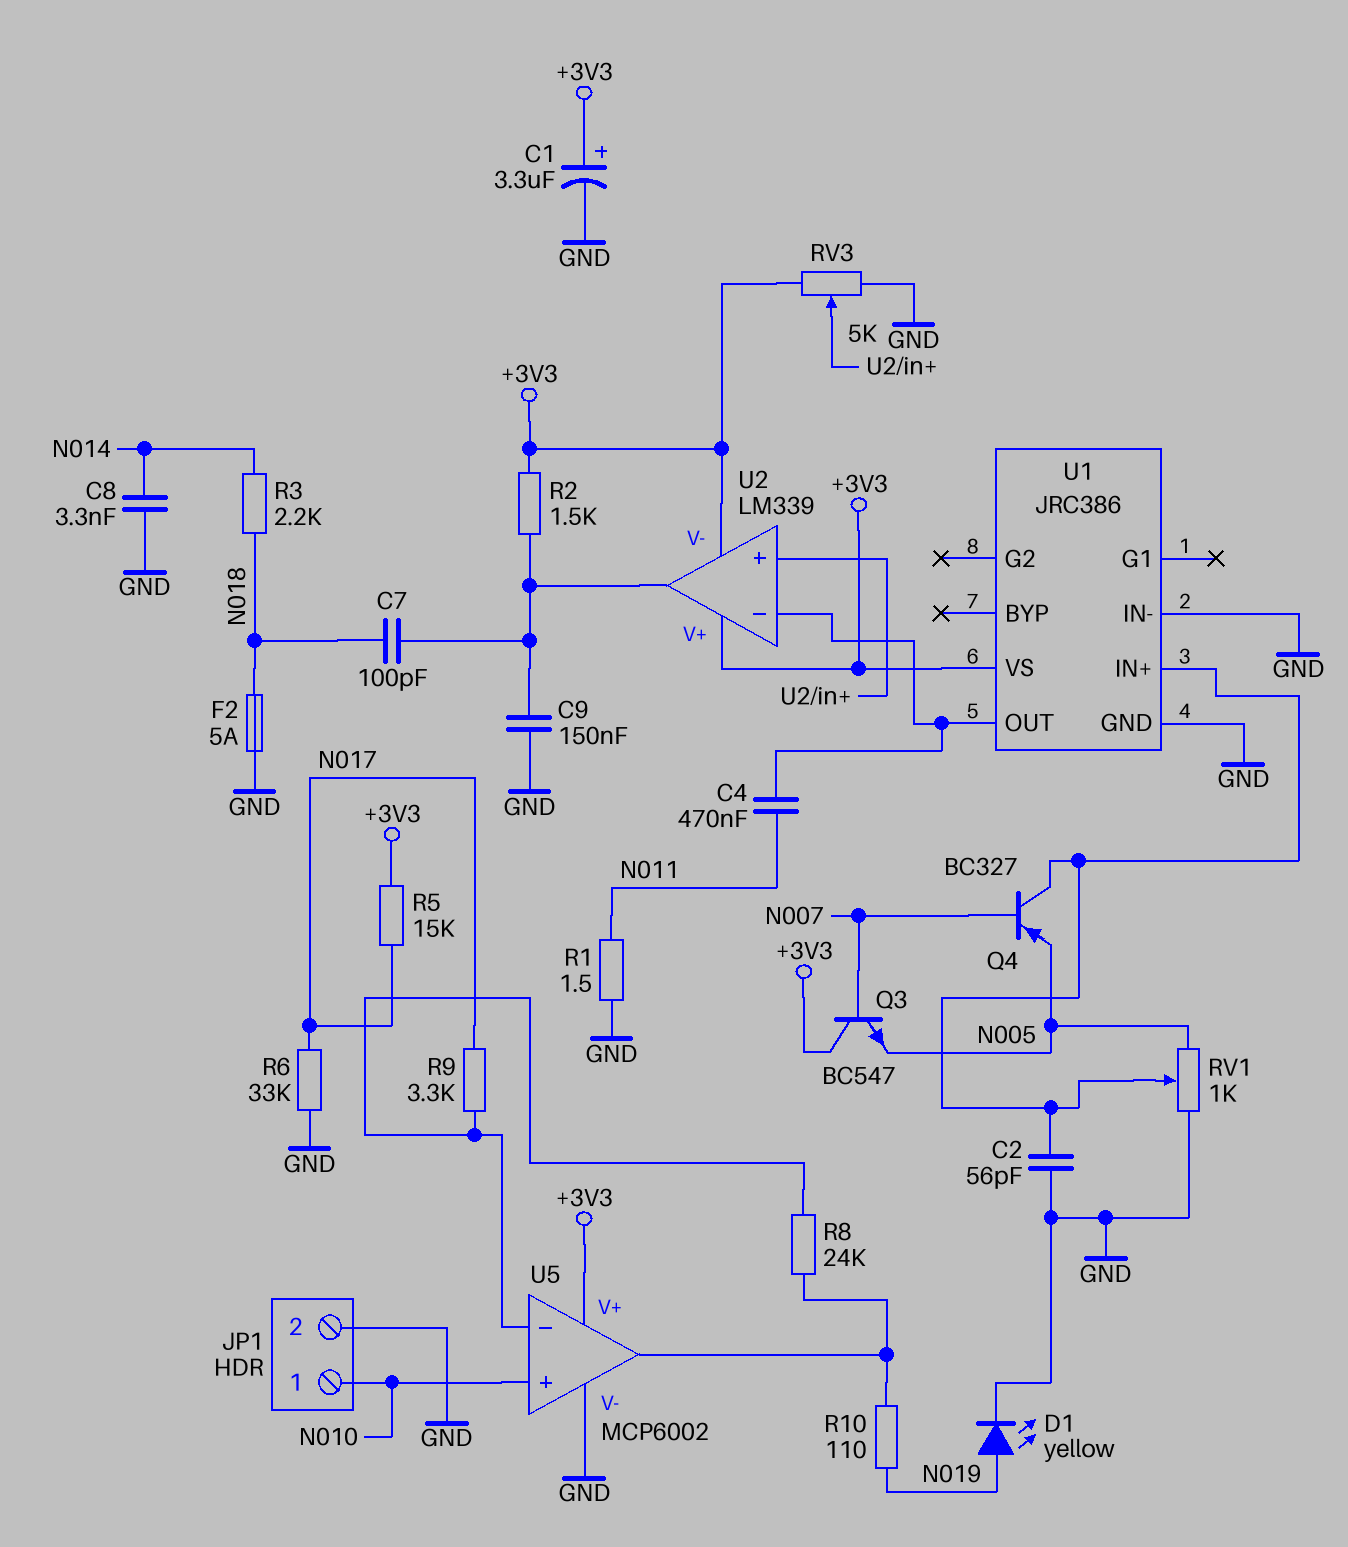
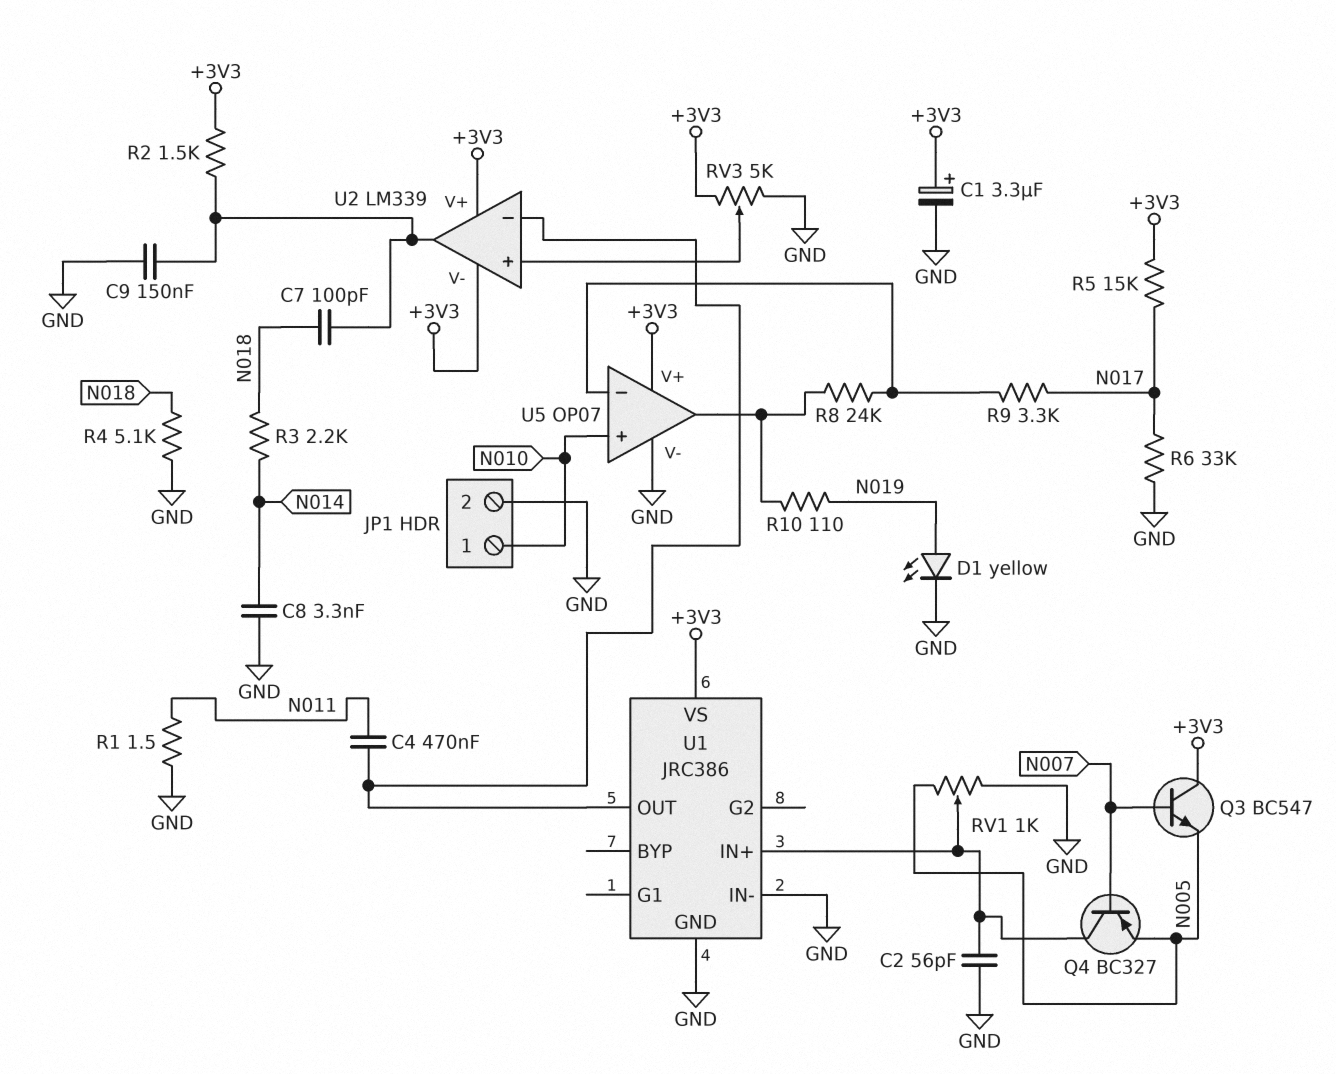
F2: 5A (GND, N018) -> none
R4: none -> 5.1k (GND, N018)
U5: MCP6002 -> OP07

